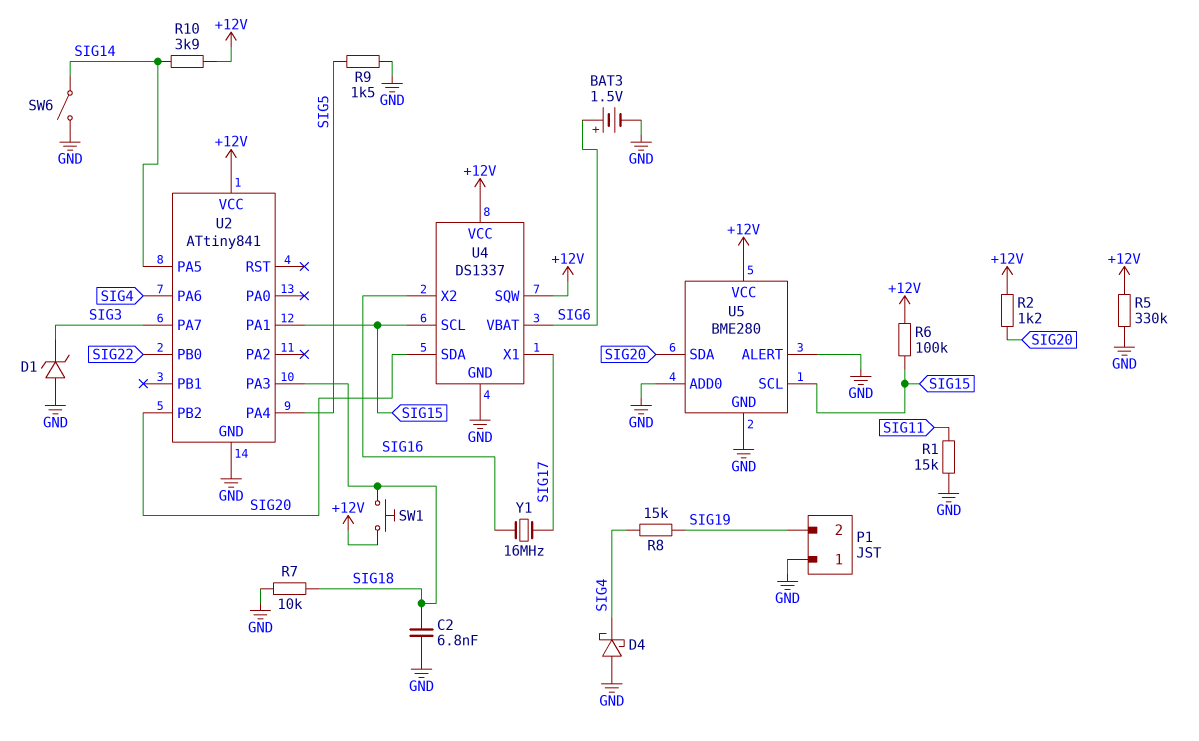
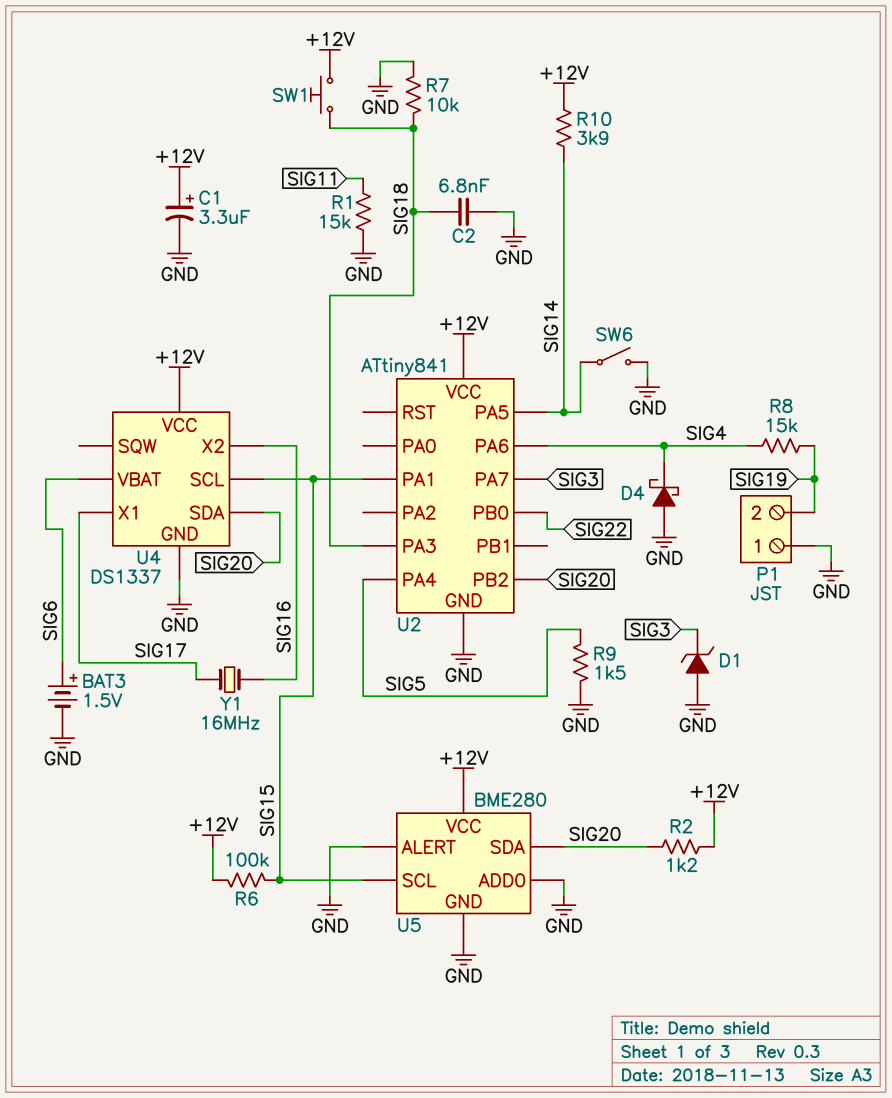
C1: none -> 3.3uF (plus +12V, minus GND)
R5: 330k (+12V, GND) -> none
U4 pin SQW: +12V -> none

